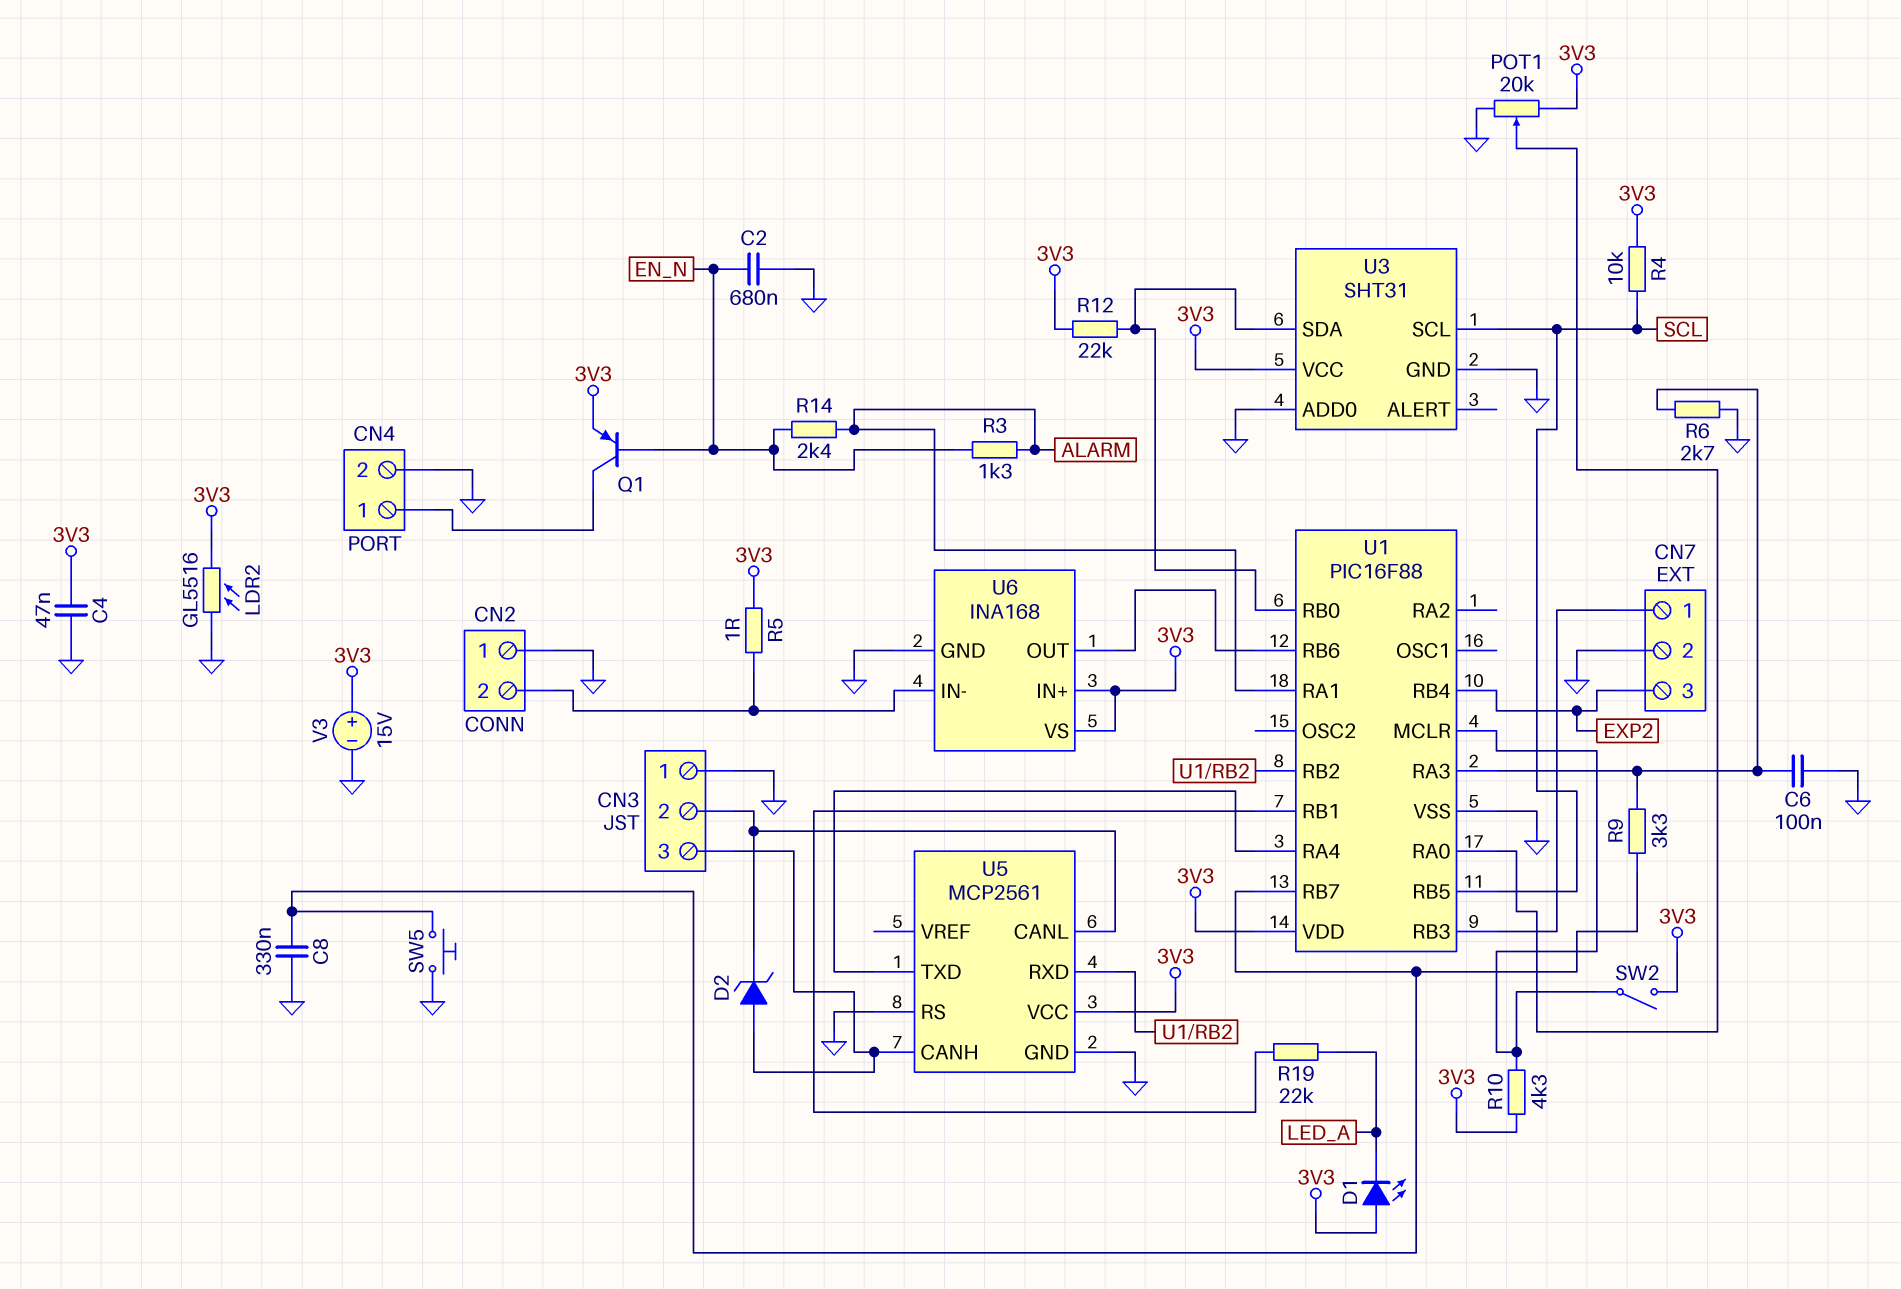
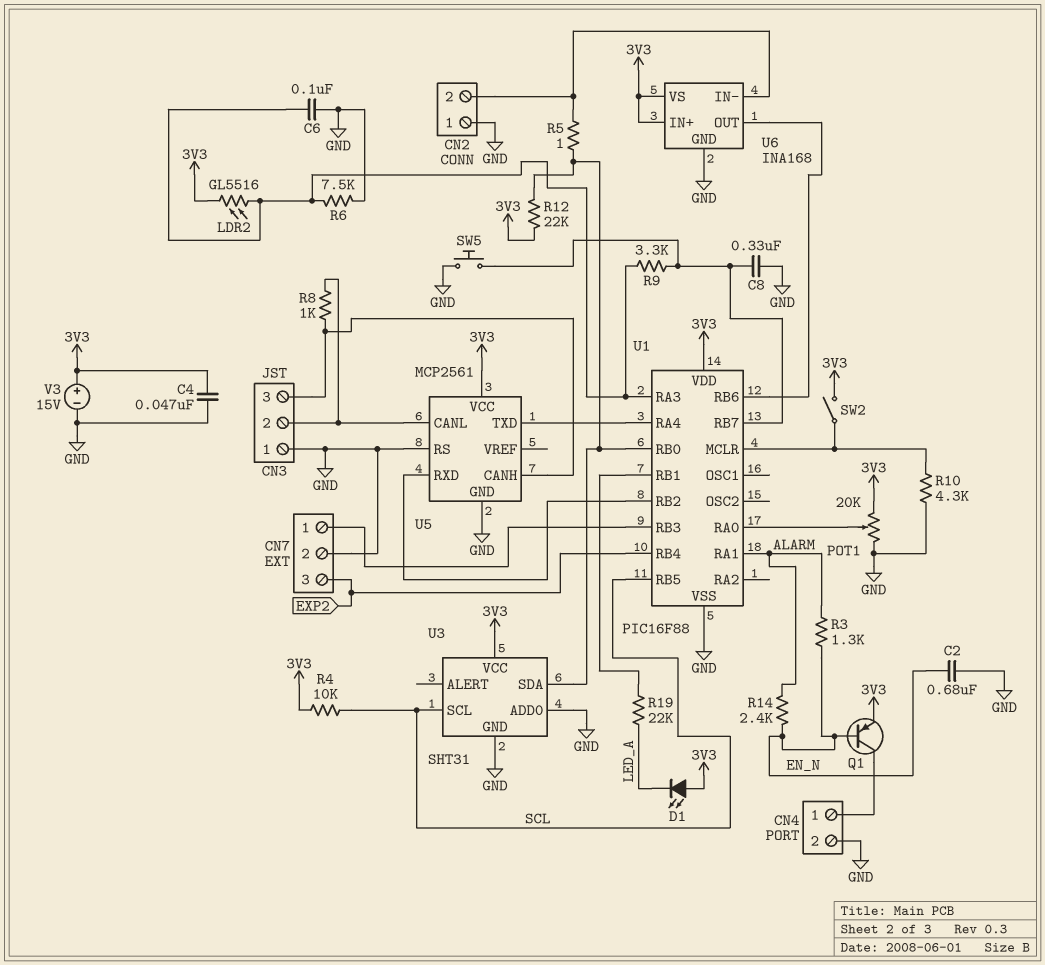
D2: zener (A CN3/3, K CN3/2) -> none
LDR2: GL5516 (3V3, GND) -> GL5516 (3V3, U1/RA3)
R5: 1 (3V3, CN2/2) -> 1 (CN2/2, U1/RB0)
R6: 2.7k (GND, U1/RA3) -> 7.5k (GND, U1/RA3)
R8: none -> 1k (CN3/2, CN3/3)
R10: 4.3k (3V3, U1/MCLR) -> 4.3k (GND, U1/MCLR)

